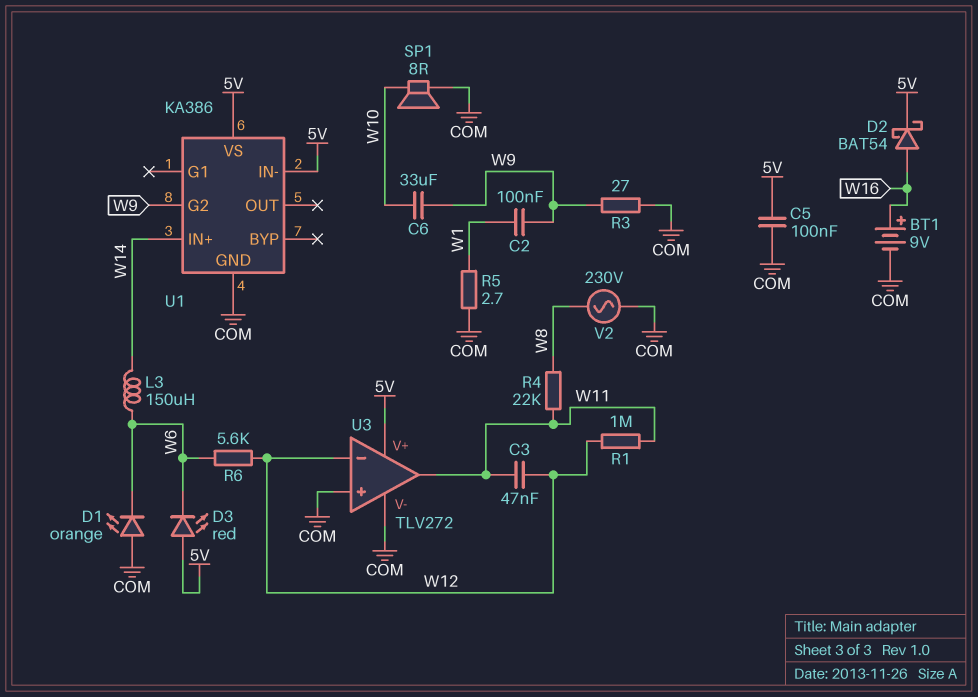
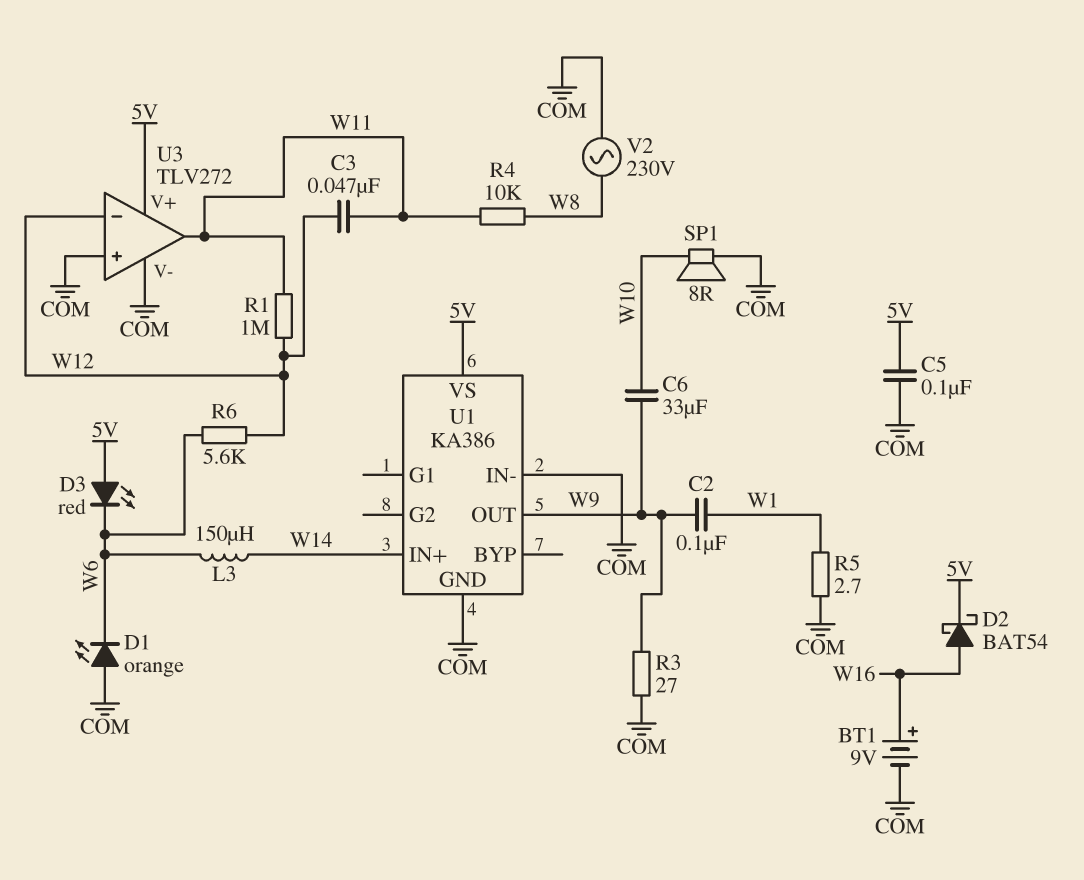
R4: 22k (W8, W11) -> 10k (W8, W11)
U1 pin G2: W9 -> none
U1 pin IN-: 5V -> COM
U1 pin OUT: none -> W9

